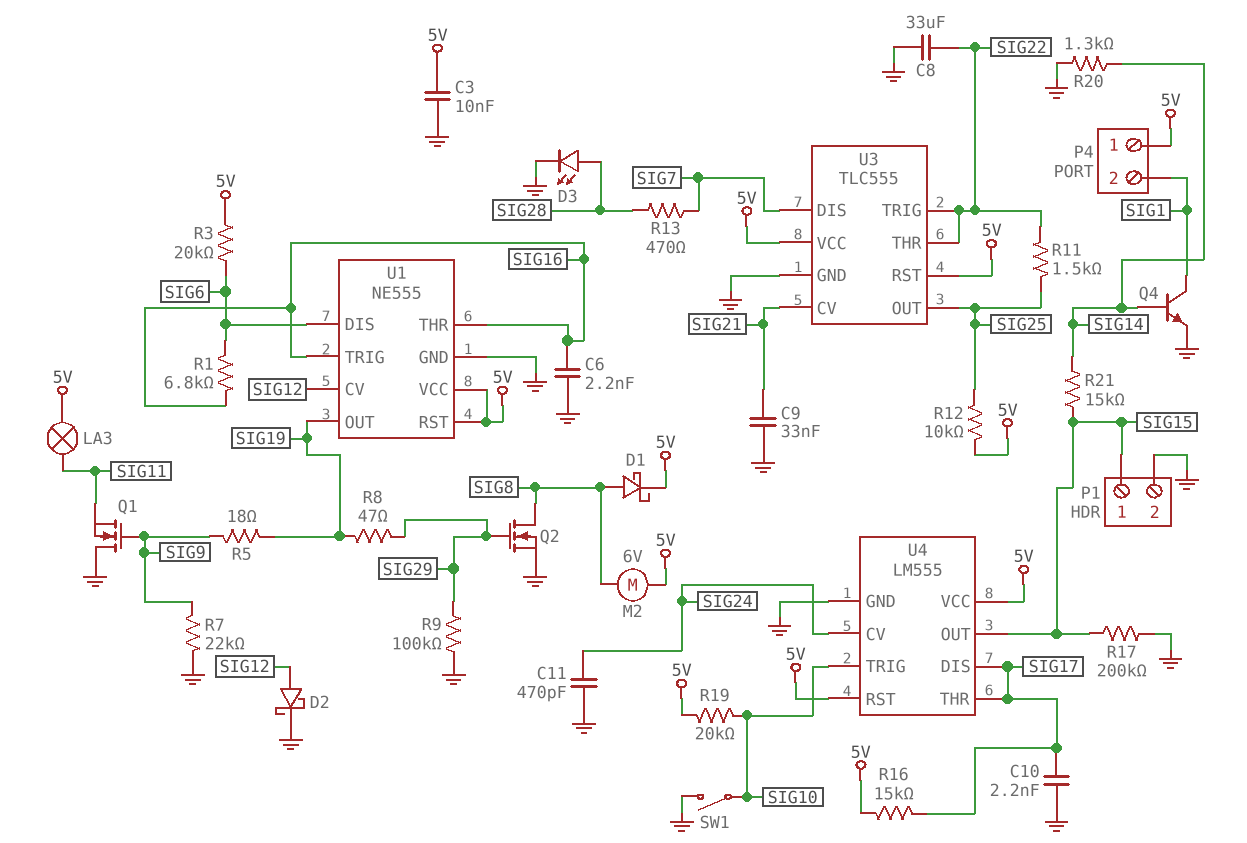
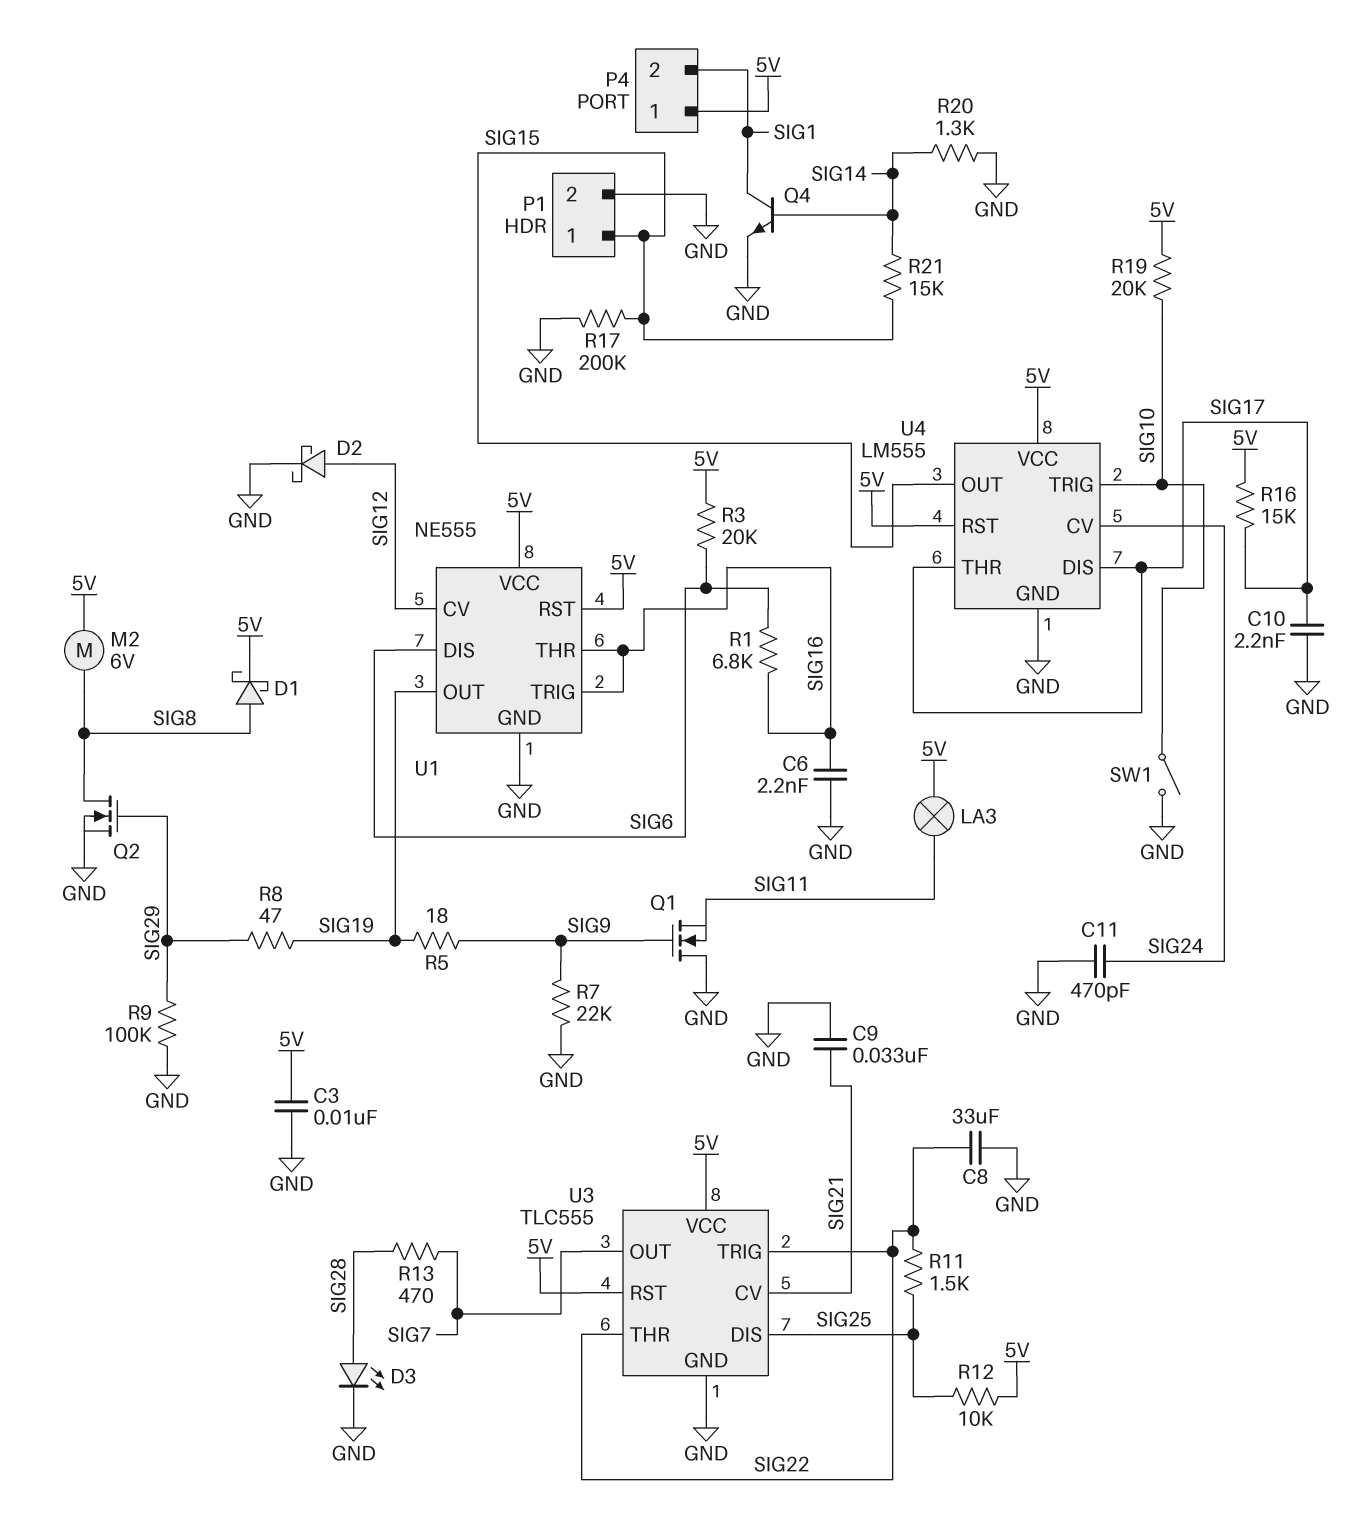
U3 pin DIS: SIG7 -> SIG25
U3 pin OUT: SIG25 -> SIG7

